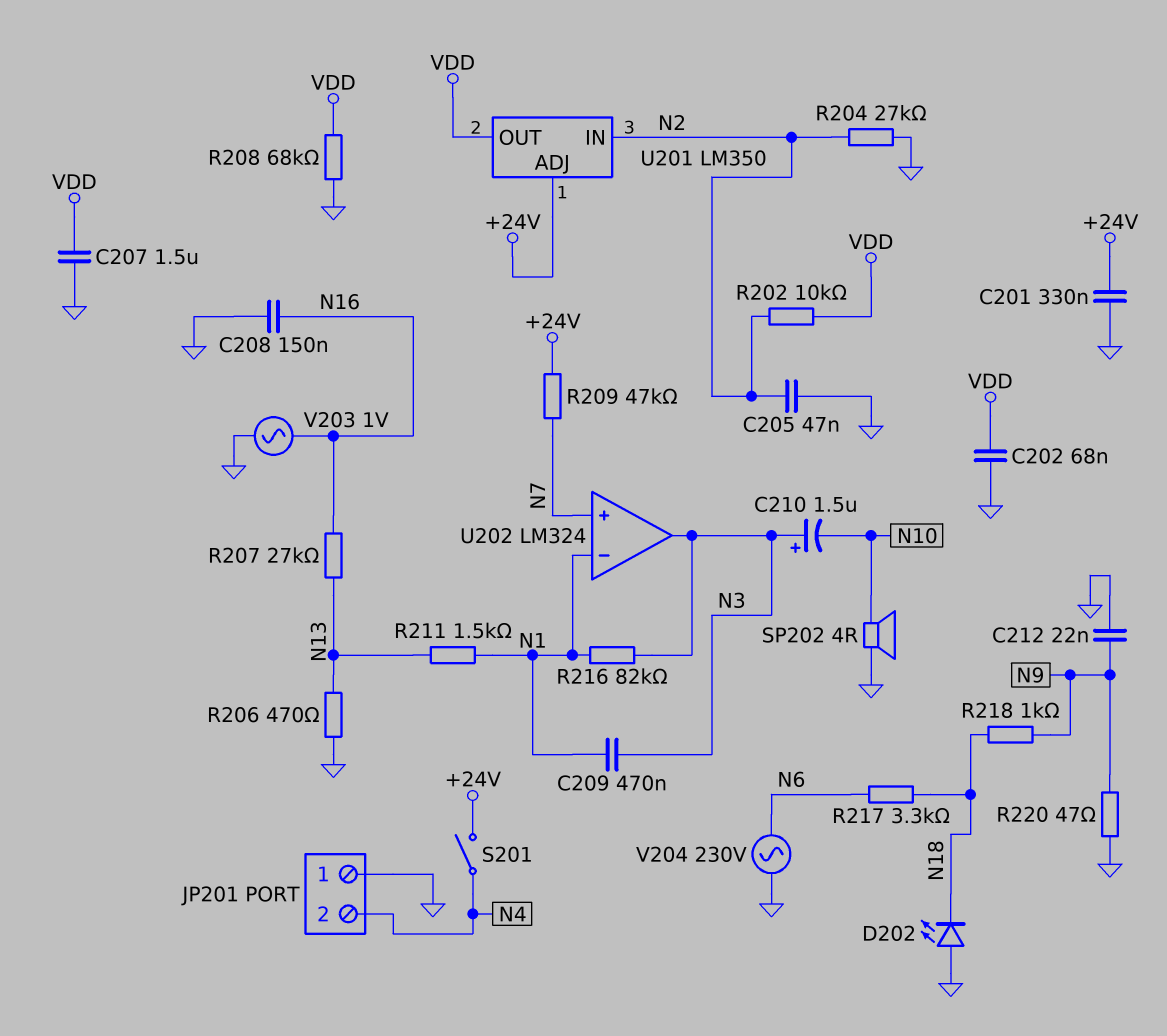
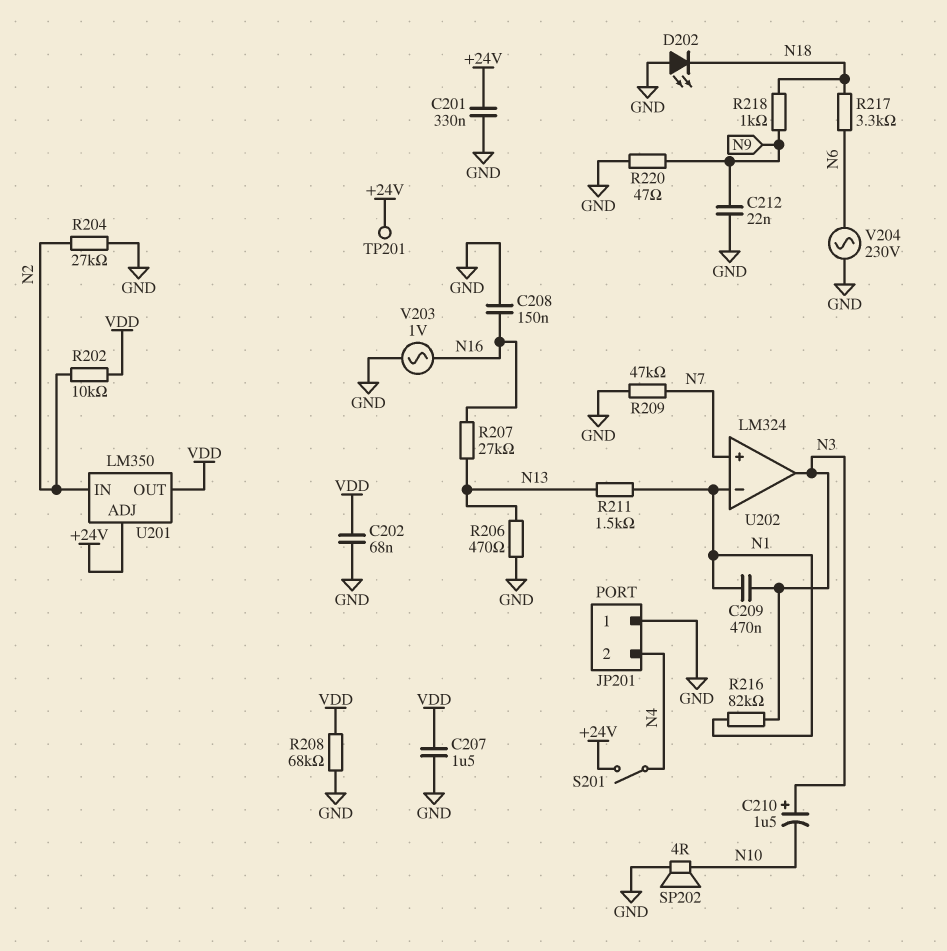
C205: 47nF (GND, N2) -> none
R209: 47k (+24V, N7) -> 47k (GND, N7)
TP201: none -> test point (+24V)

